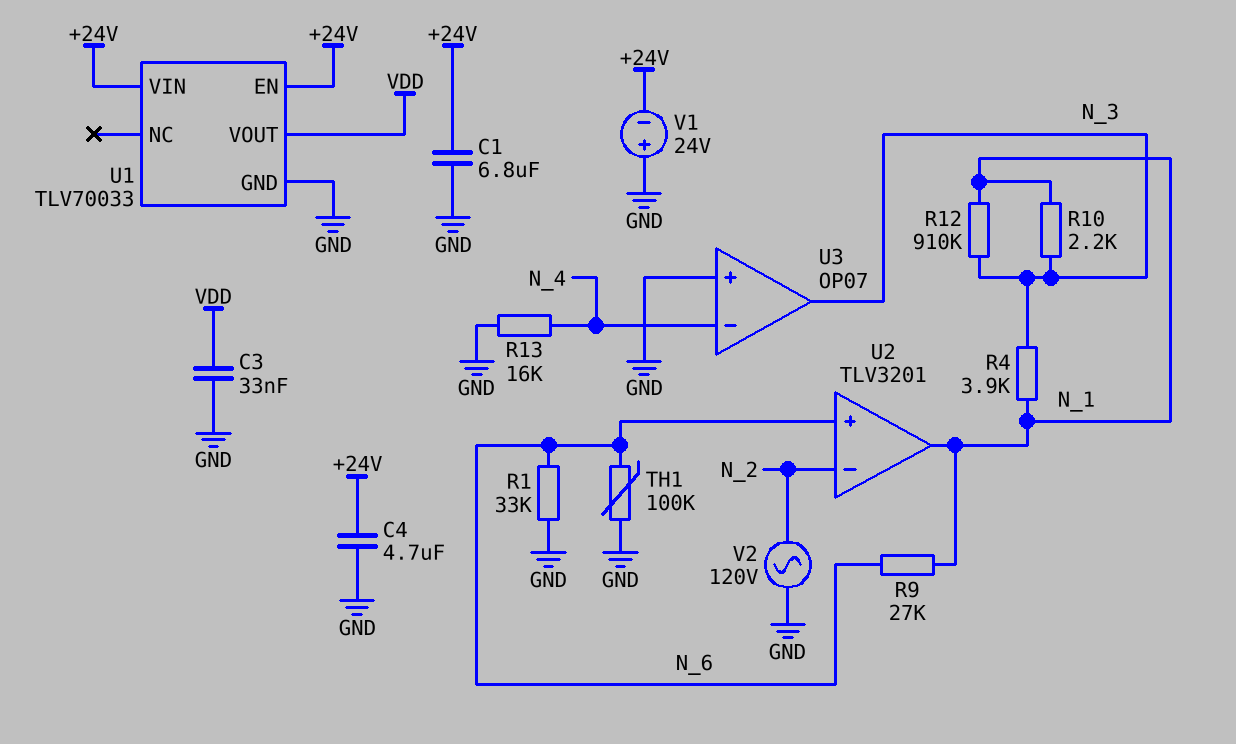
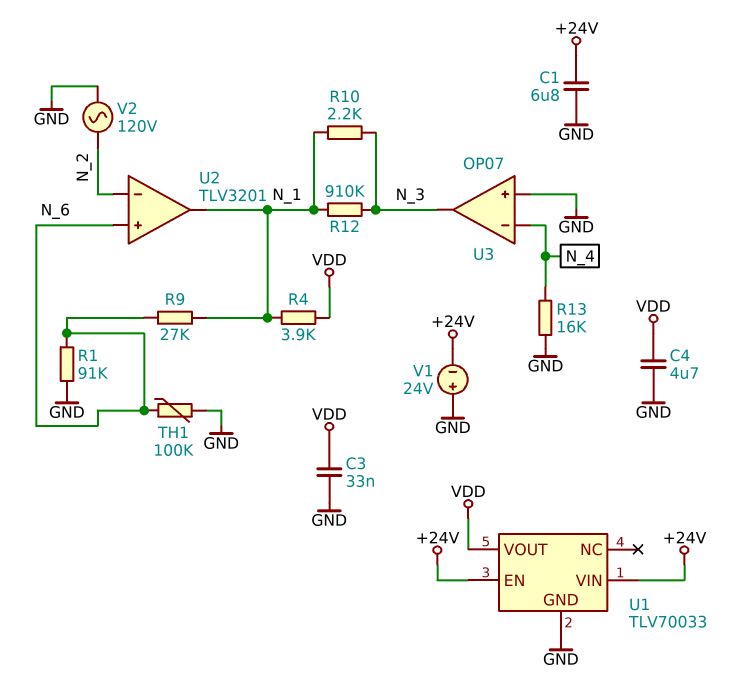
C4: 4.7uF (+24V, GND) -> 4.7uF (GND, VDD)
R1: 33k (GND, N_6) -> 91k (GND, N_6)
R4: 3.9k (N_1, N_3) -> 3.9k (N_1, VDD)

